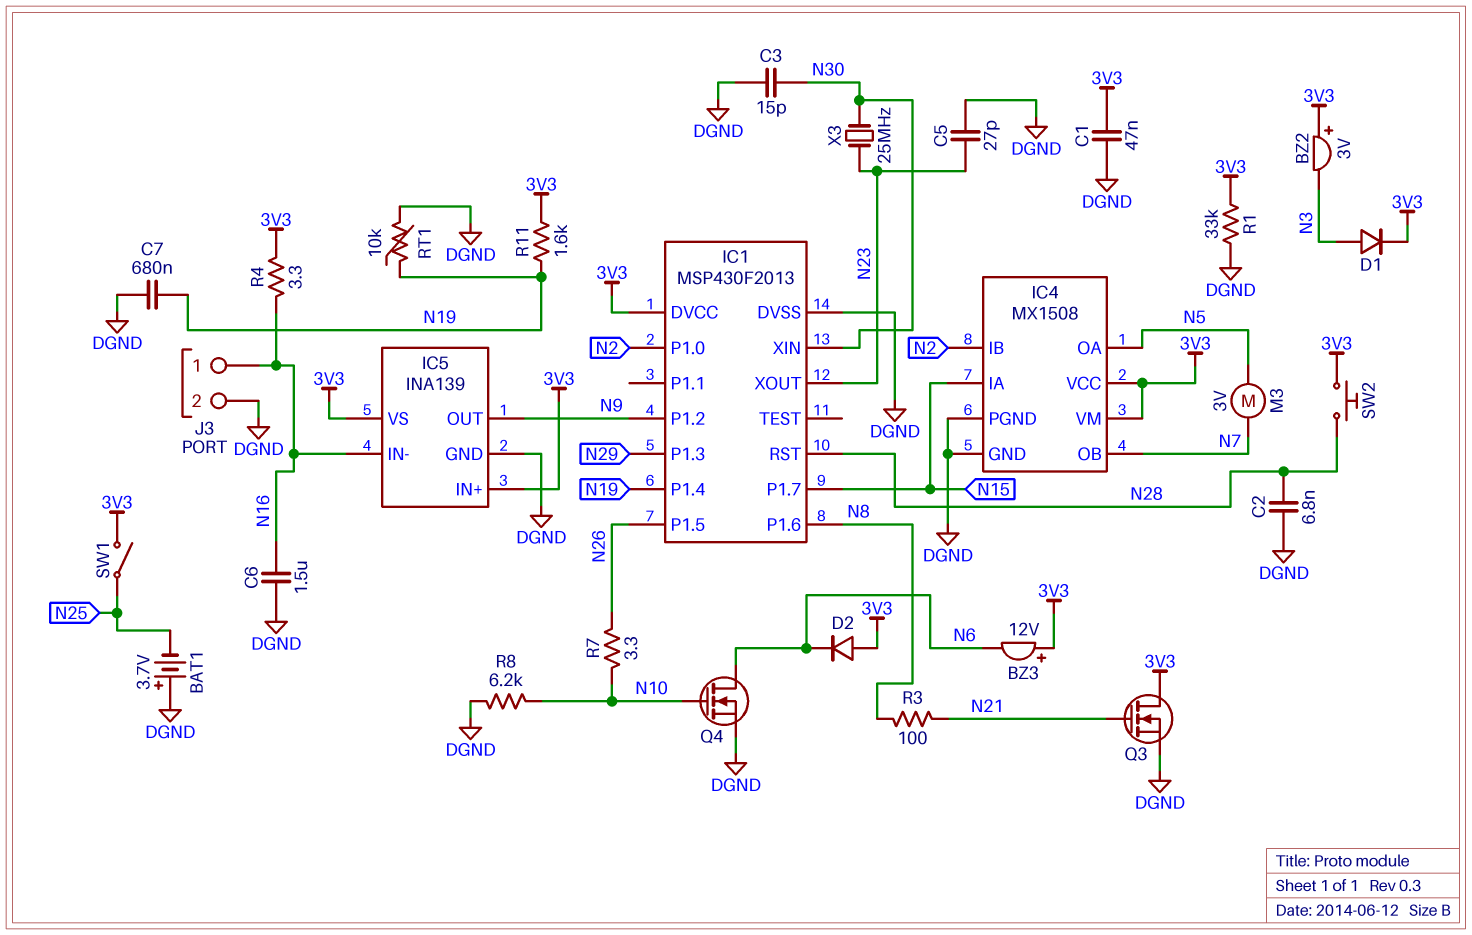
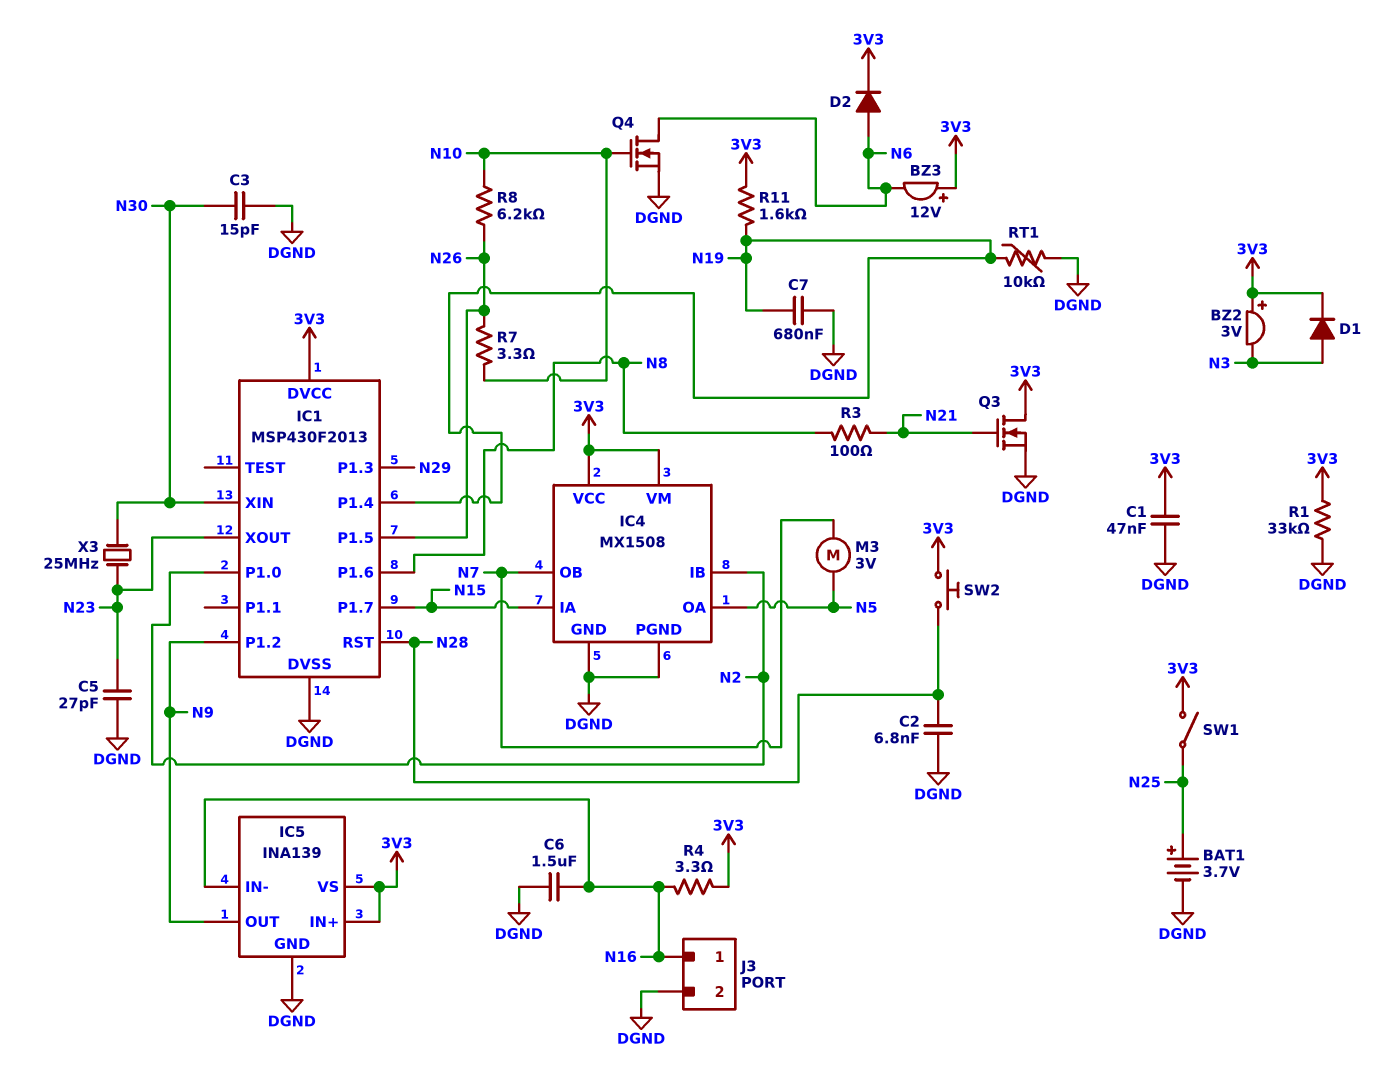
BAT1: 3.7V (plus DGND, minus N25) -> 3.7V (plus N25, minus DGND)
D2: diode (A 3V3, K N6) -> diode (A N6, K 3V3)
R8: 6.2k (DGND, N10) -> 6.2k (N10, N26)

